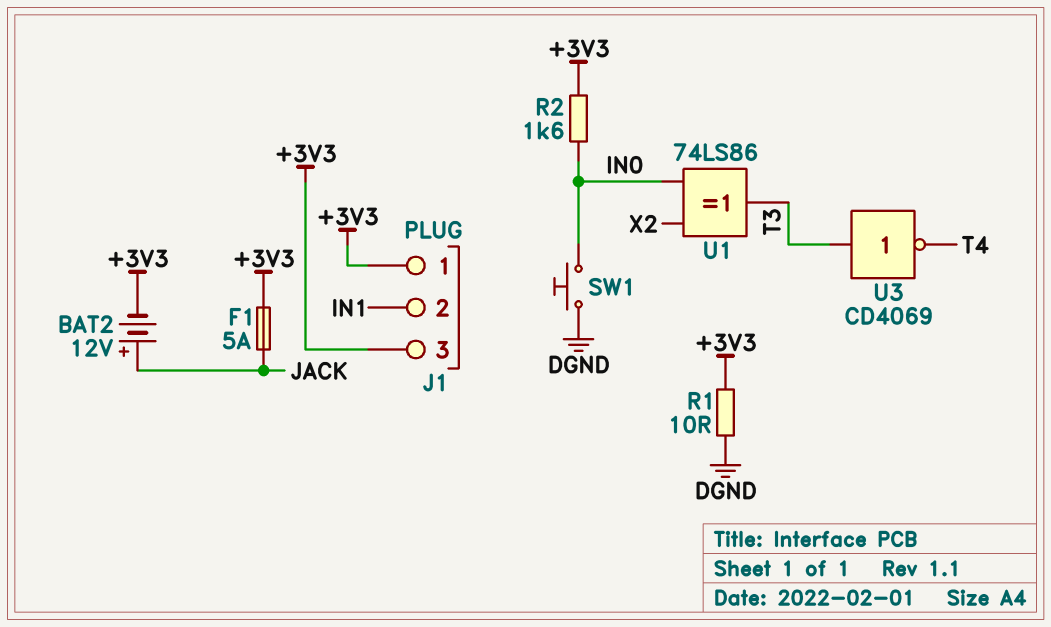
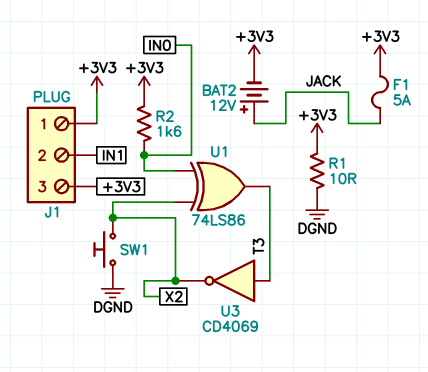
SW1: button (DGND, IN0) -> button (DGND, X2)
U3: NOT CD4069 (in T3, out T4) -> NOT CD4069 (in T3, out X2)

